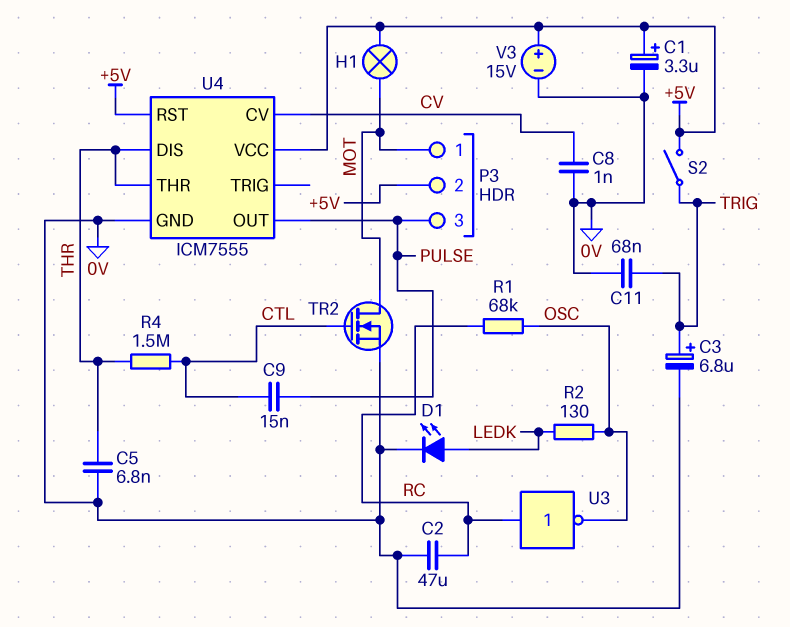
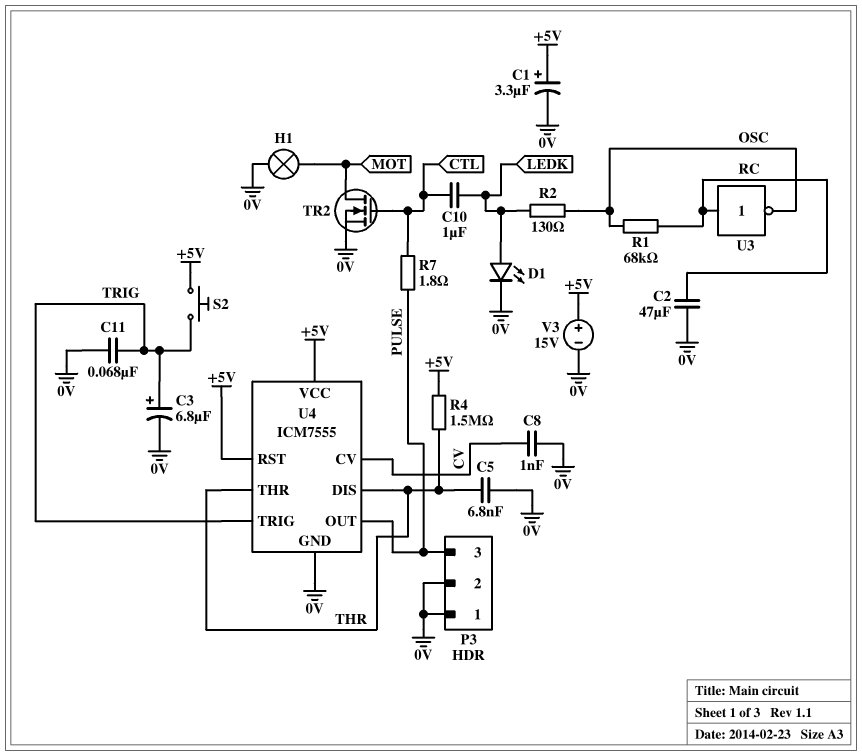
C9: 15nF (CTL, PULSE) -> none
C10: none -> 1uF (CTL, LEDK)
H1: lamp (+5V, MOT) -> lamp (0V, MOT)
P3 pin 1: MOT -> 0V
P3 pin 2: +5V -> 0V
R4: 1.5M (CTL, THR) -> 1.5M (+5V, THR)
R7: none -> 1.8 (CTL, PULSE)
S2: switch (+5V, TRIG) -> button (+5V, TRIG)
U4 pin TRIG: none -> TRIG

